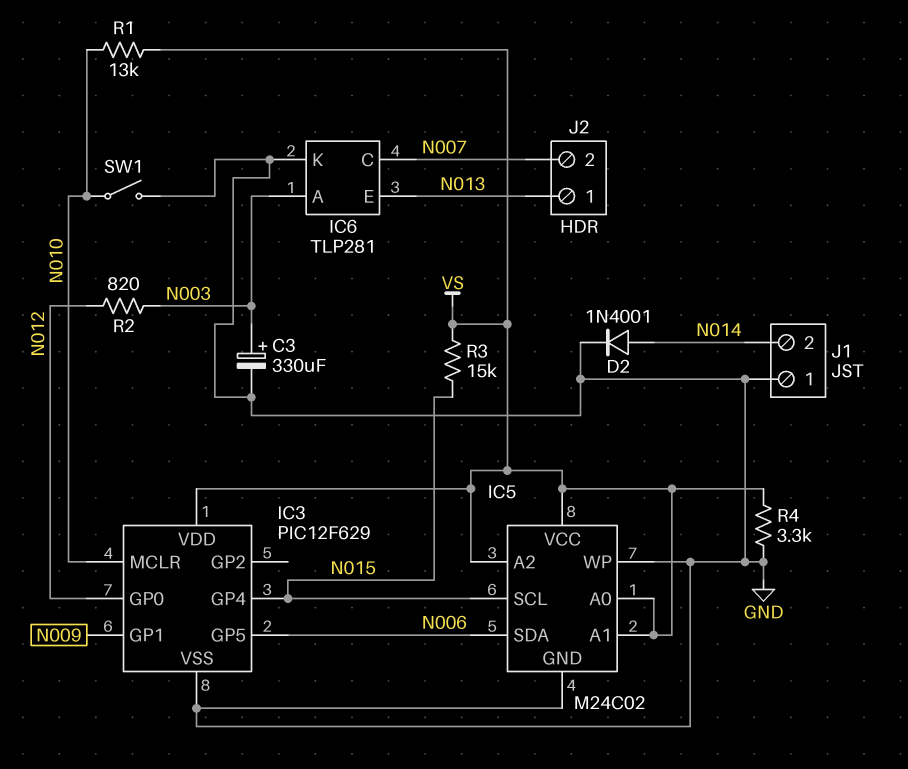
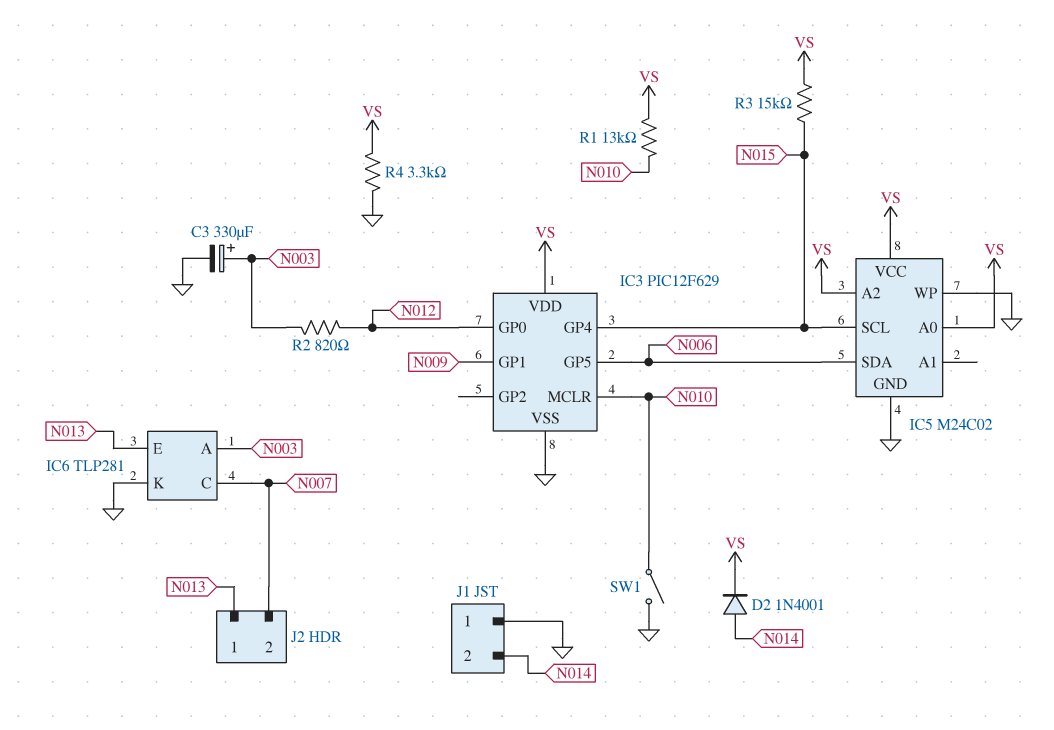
D2: diode 1N4001 (A N014, K GND) -> diode 1N4001 (A N014, K VS)
IC5 pin A1: VS -> none

